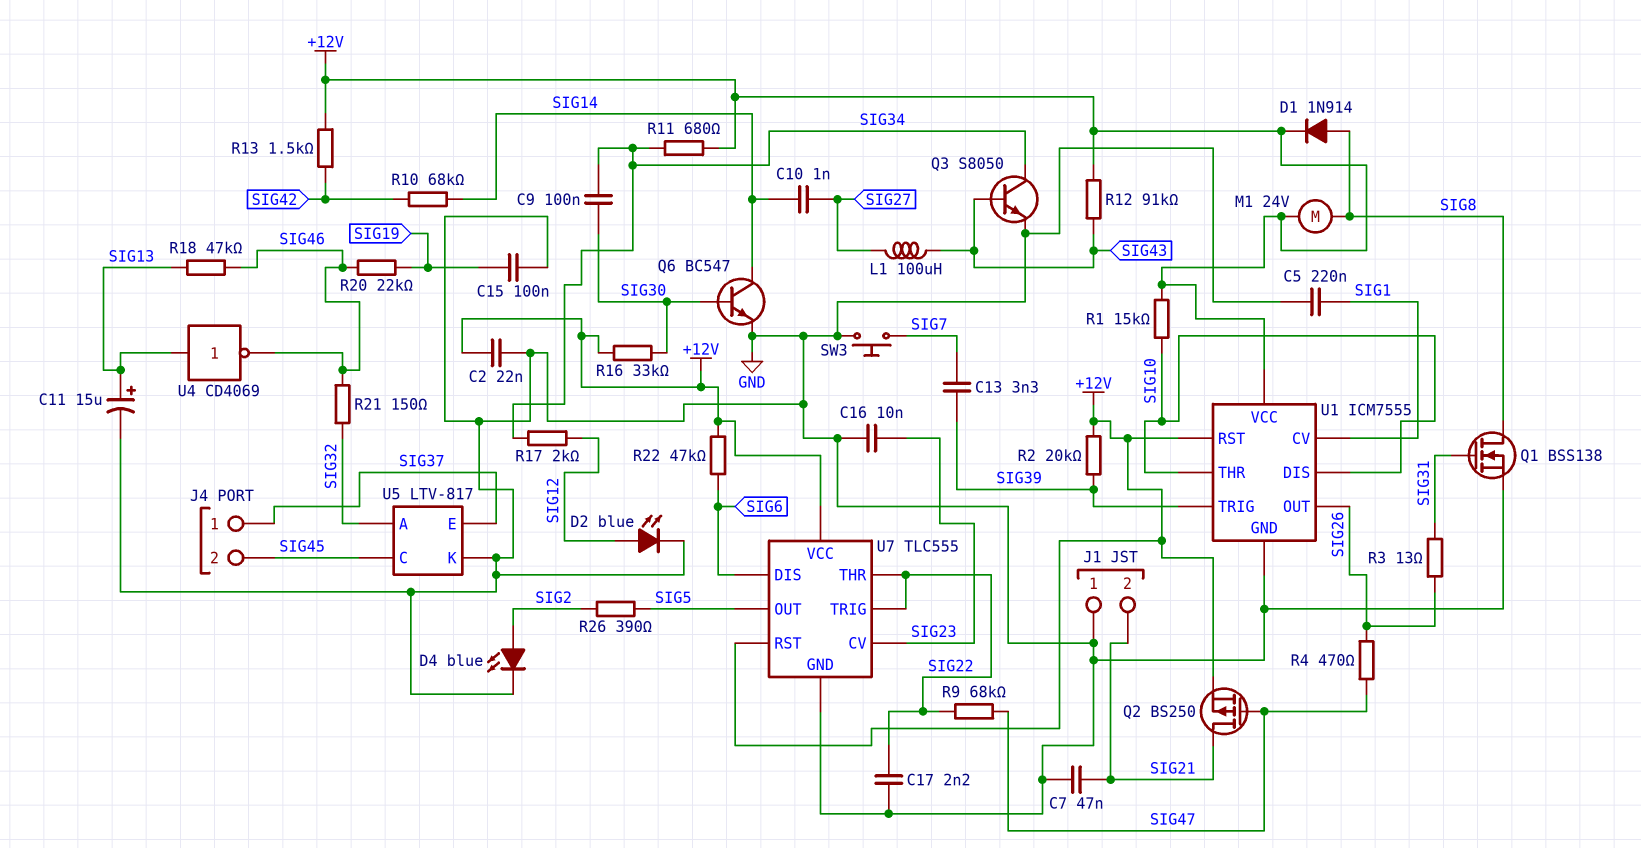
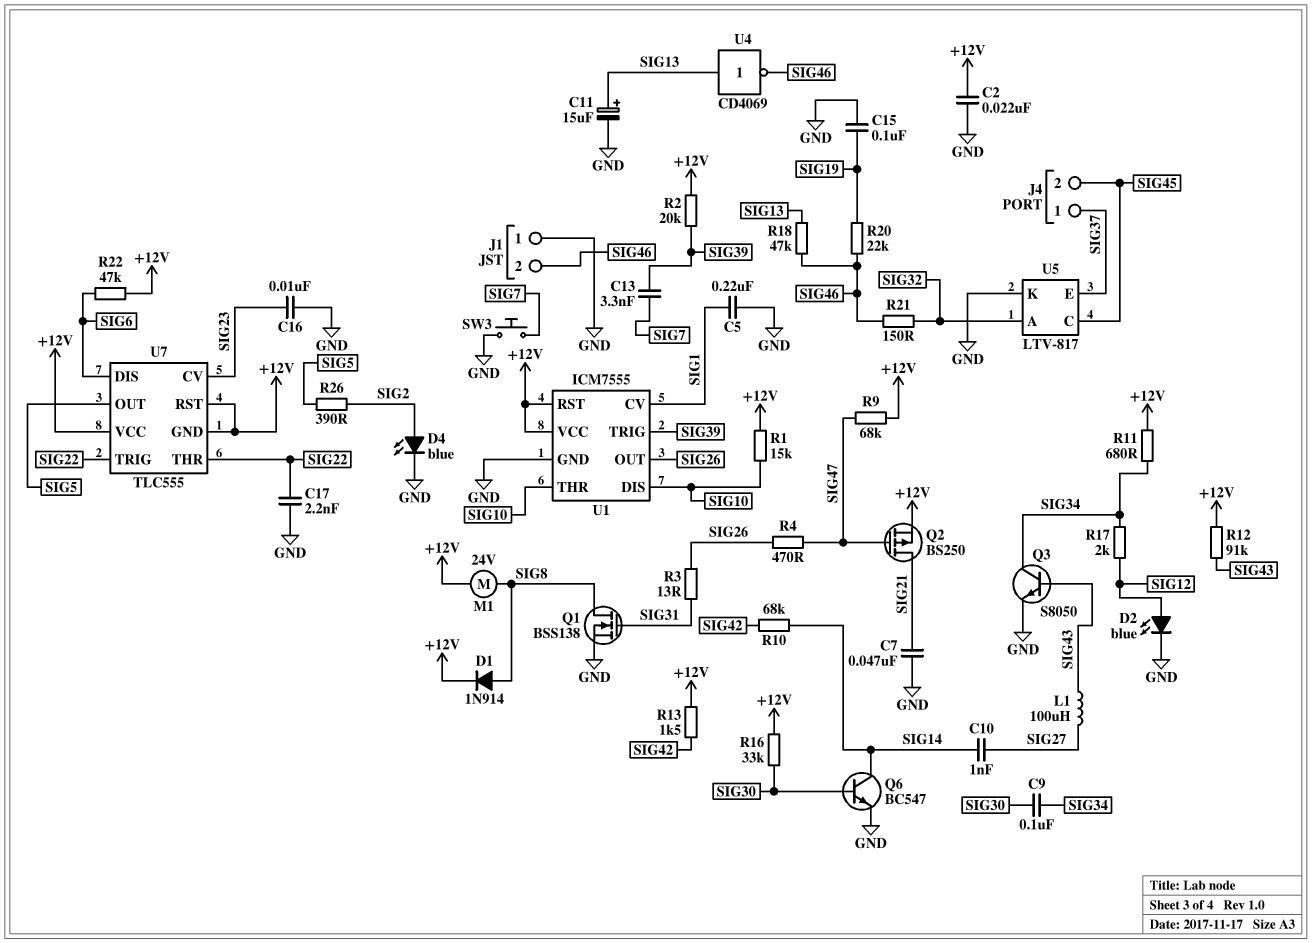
J1 pin 2: SIG21 -> SIG46
R9: 68k (SIG22, SIG47) -> 68k (+12V, SIG47)
U7 pin GND: GND -> +12V

